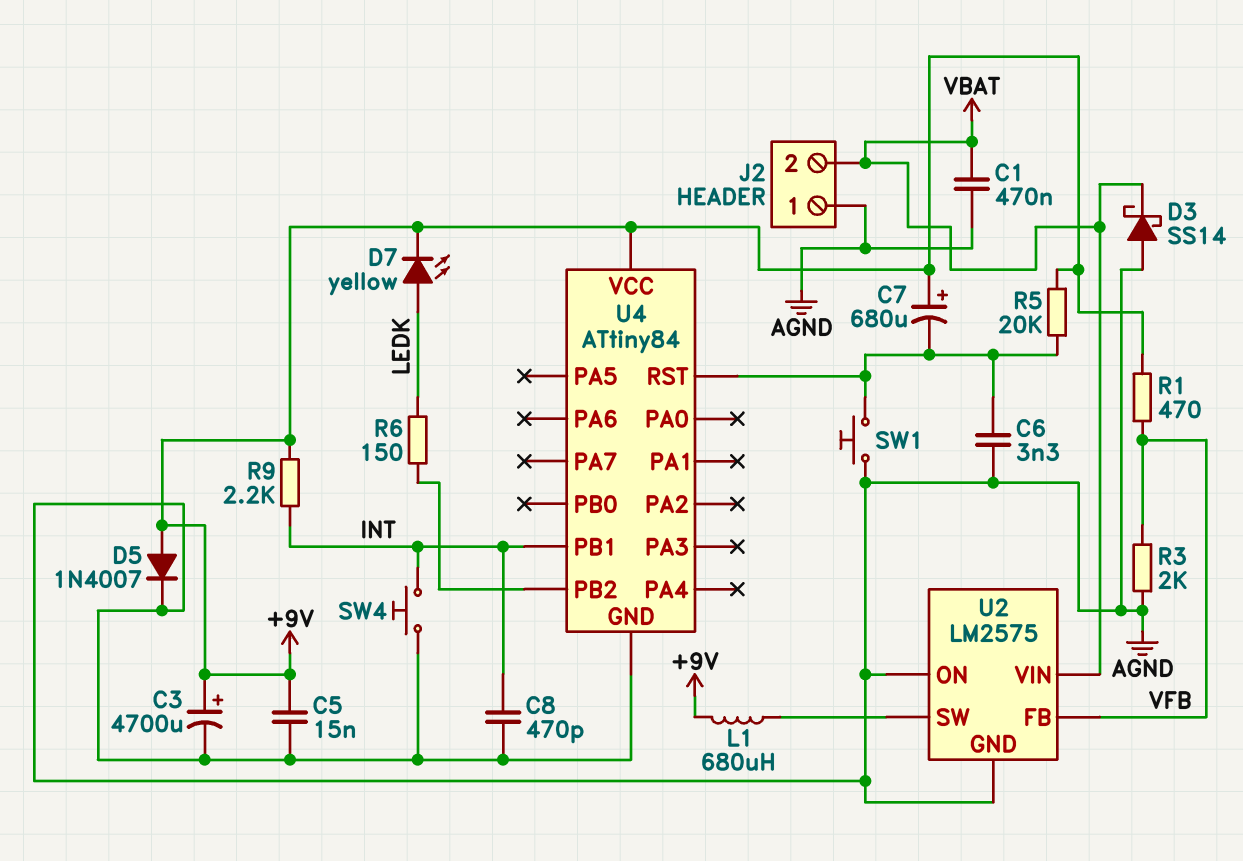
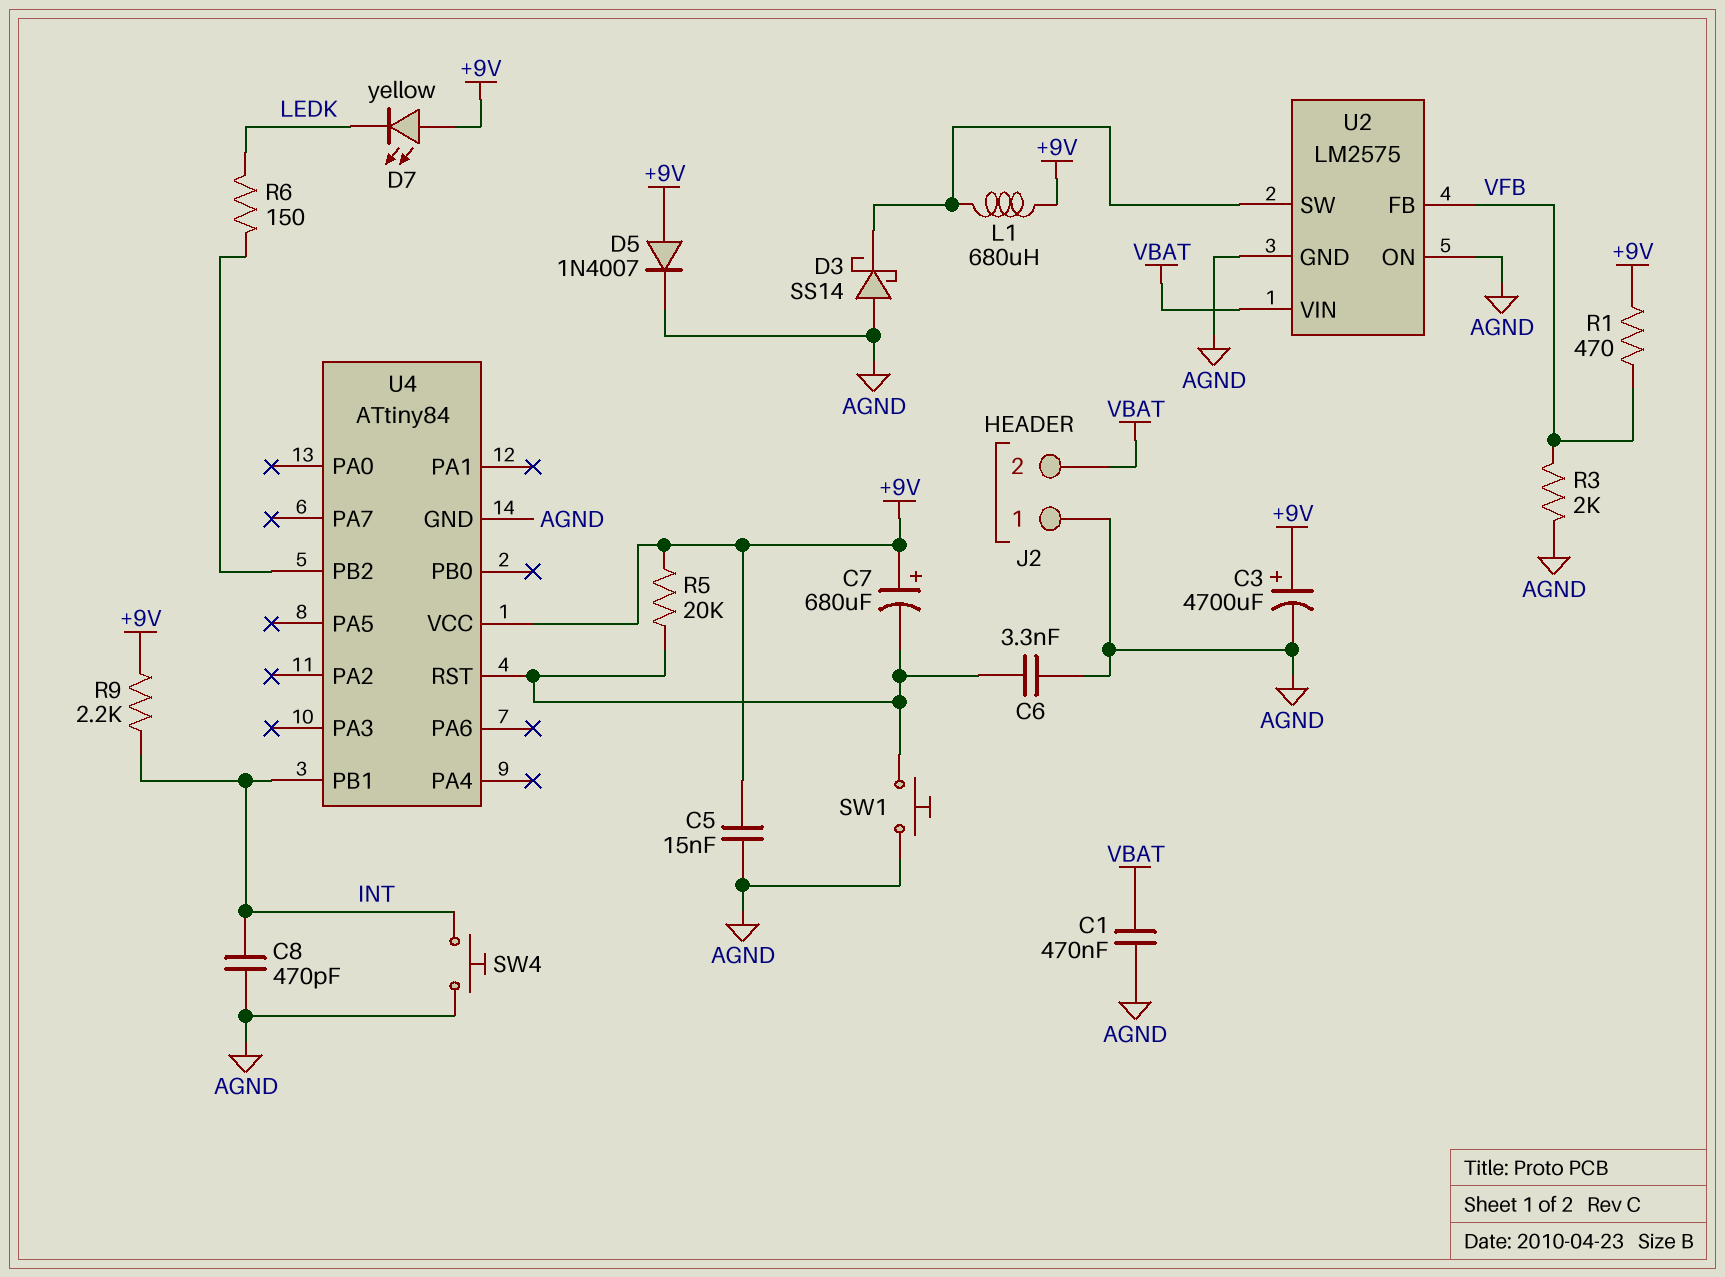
D3: schottky SS14 (A AGND, K VBAT) -> schottky SS14 (A AGND, K U2/SW)
D7: LED yellow (A LEDK, K +9V) -> LED yellow (A +9V, K LEDK)

